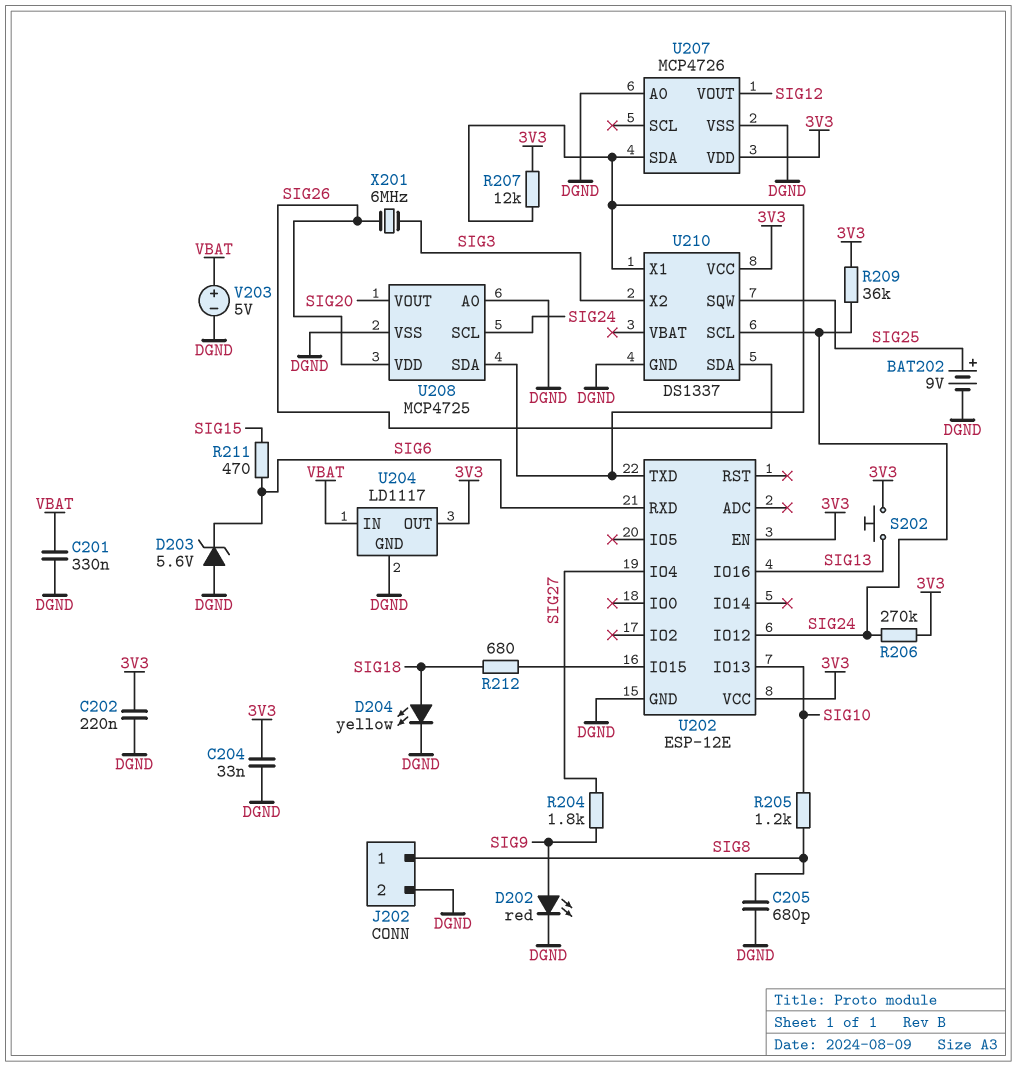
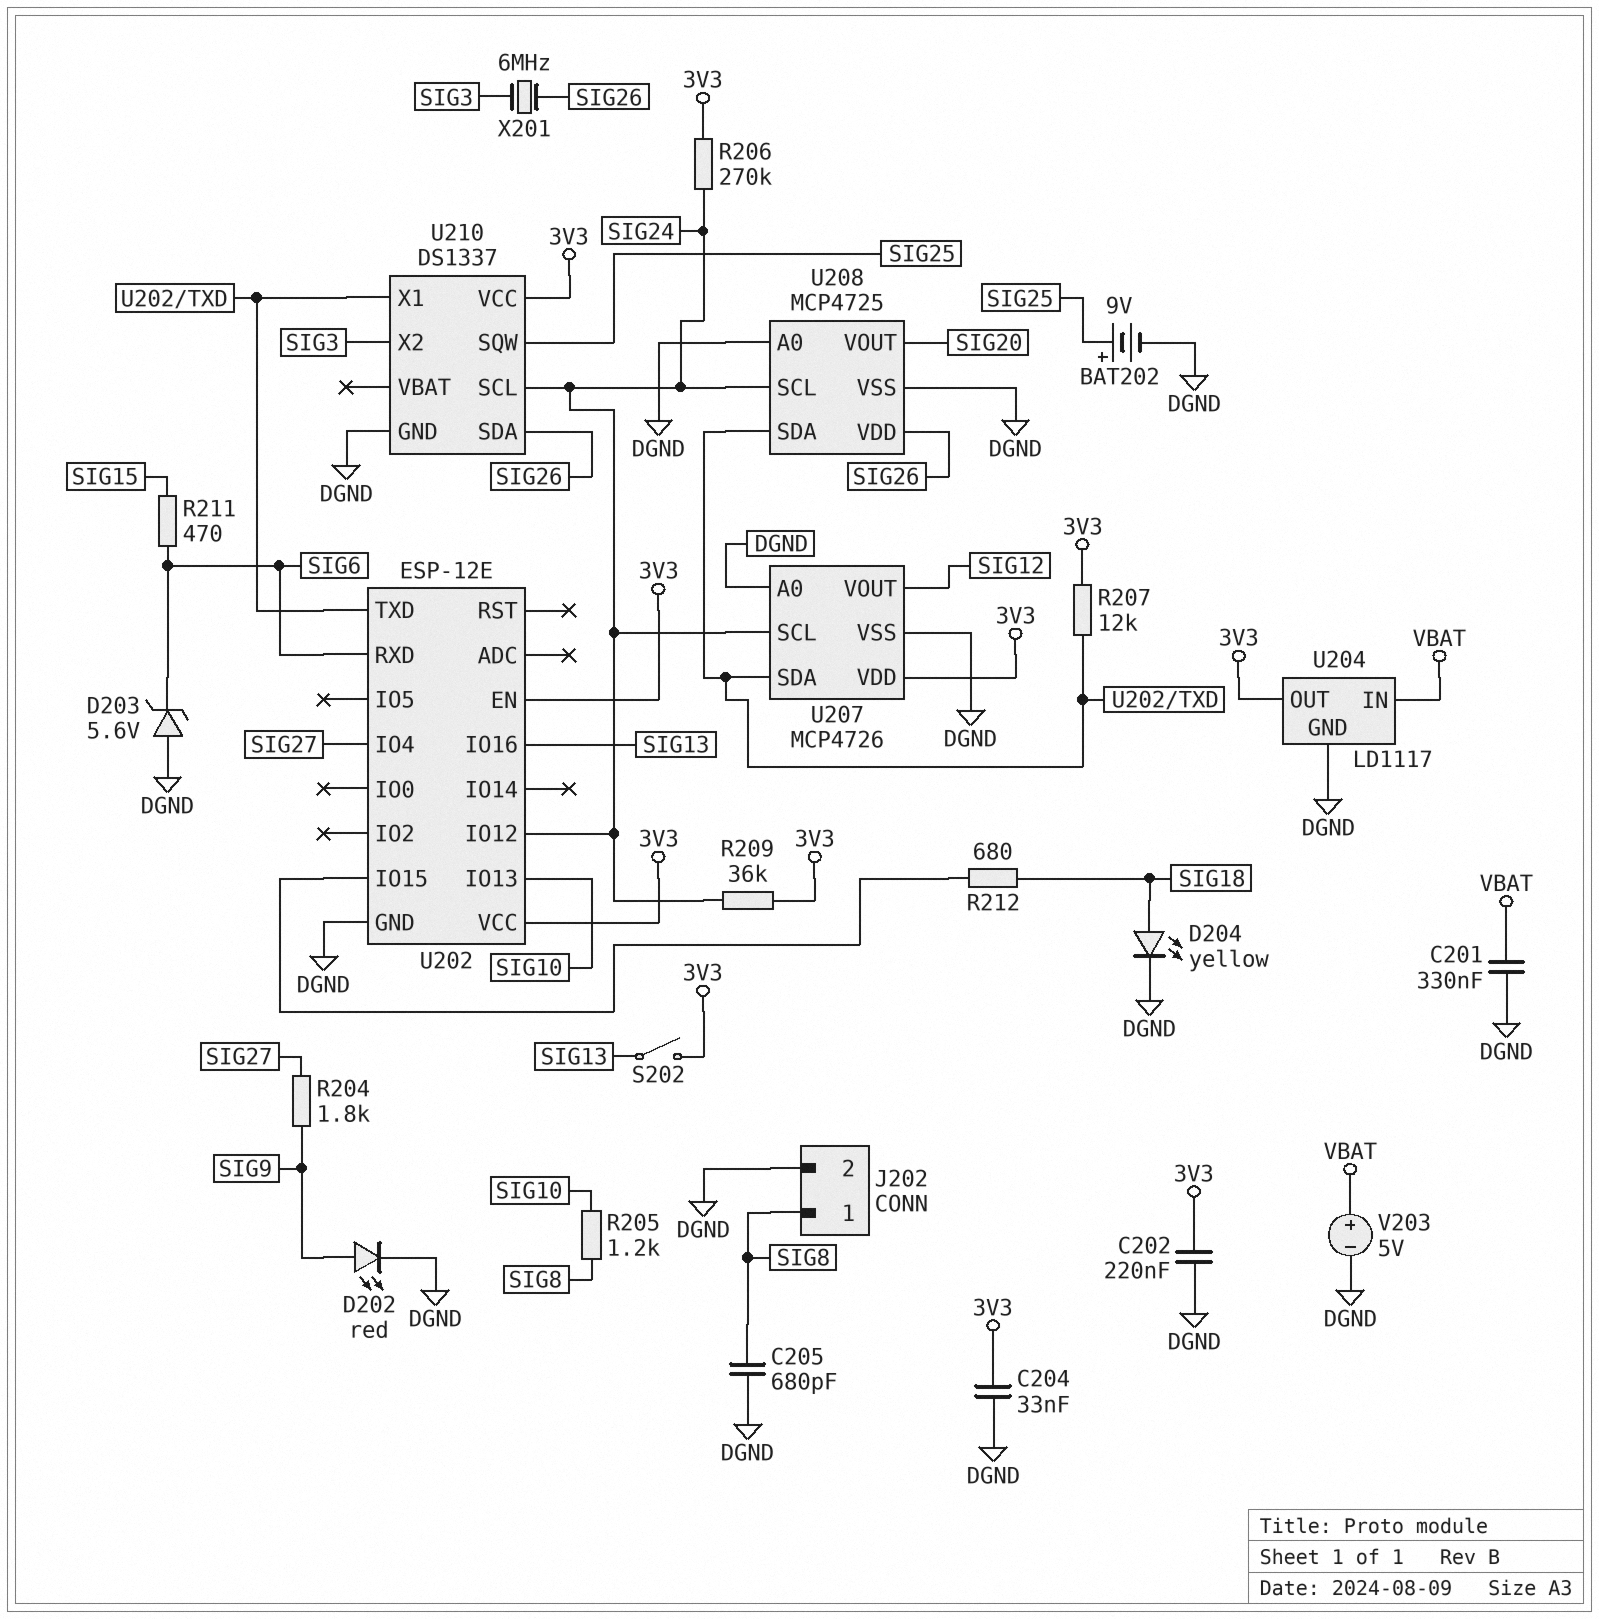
S202: button (3V3, SIG13) -> switch (3V3, SIG13)
U207 pin SCL: none -> SIG24

